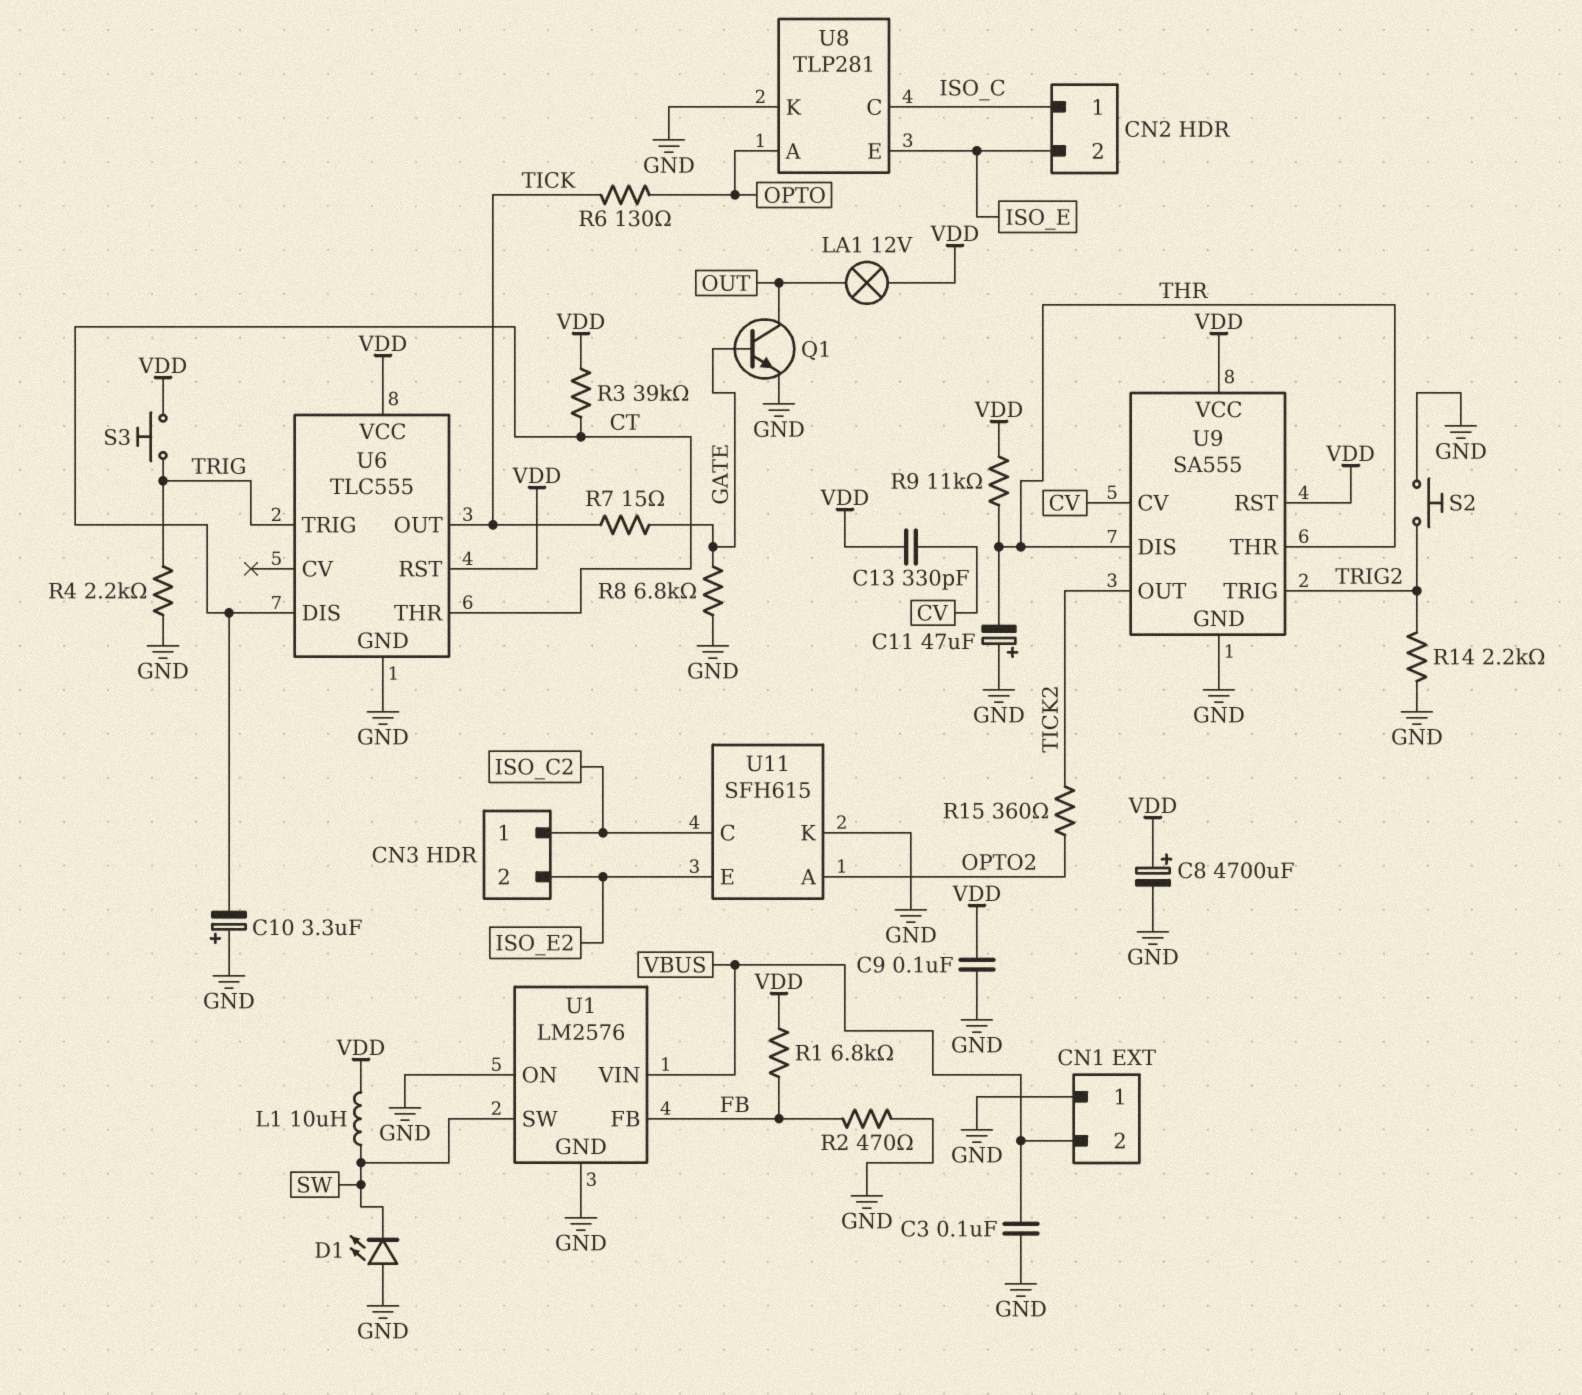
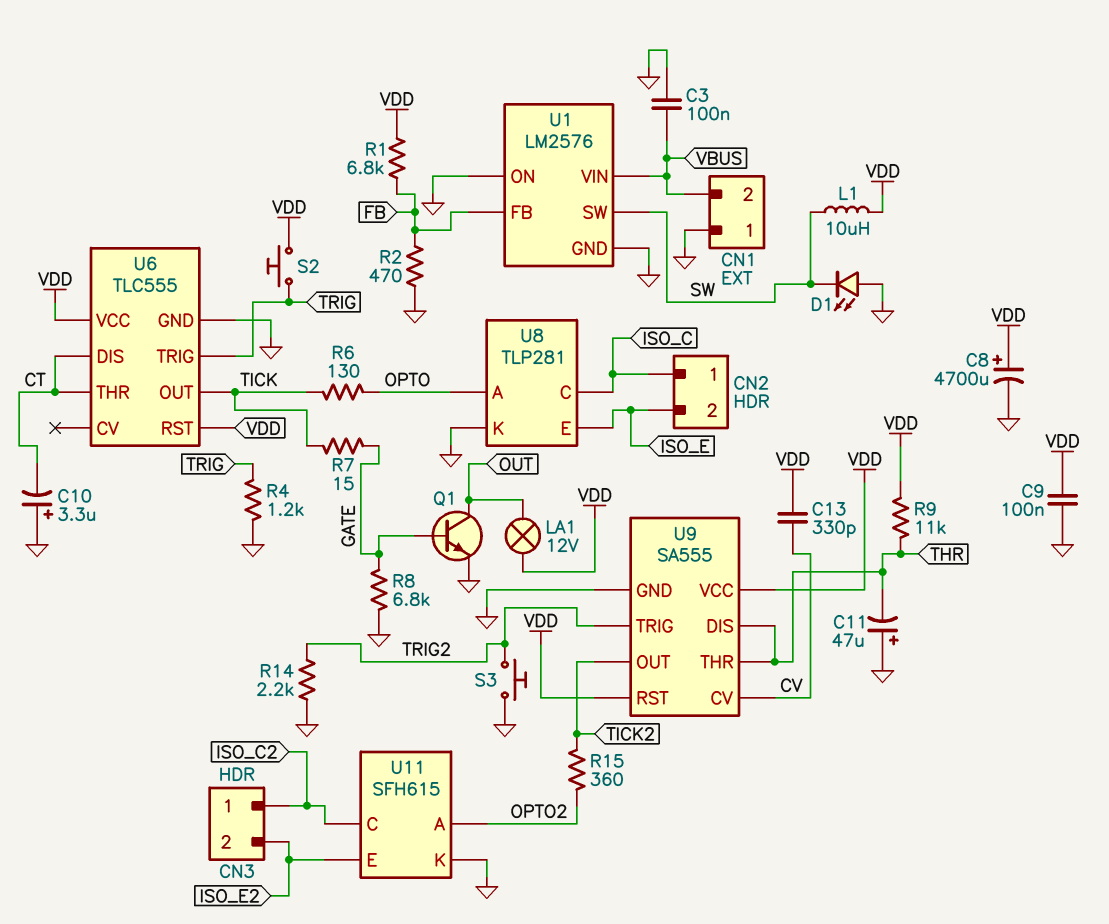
R3: 39k (CT, VDD) -> none
R4: 2.2k (GND, TRIG) -> 1.2k (GND, TRIG)
S2: button (GND, TRIG2) -> button (TRIG, VDD)
S3: button (TRIG, VDD) -> button (GND, TRIG2)

